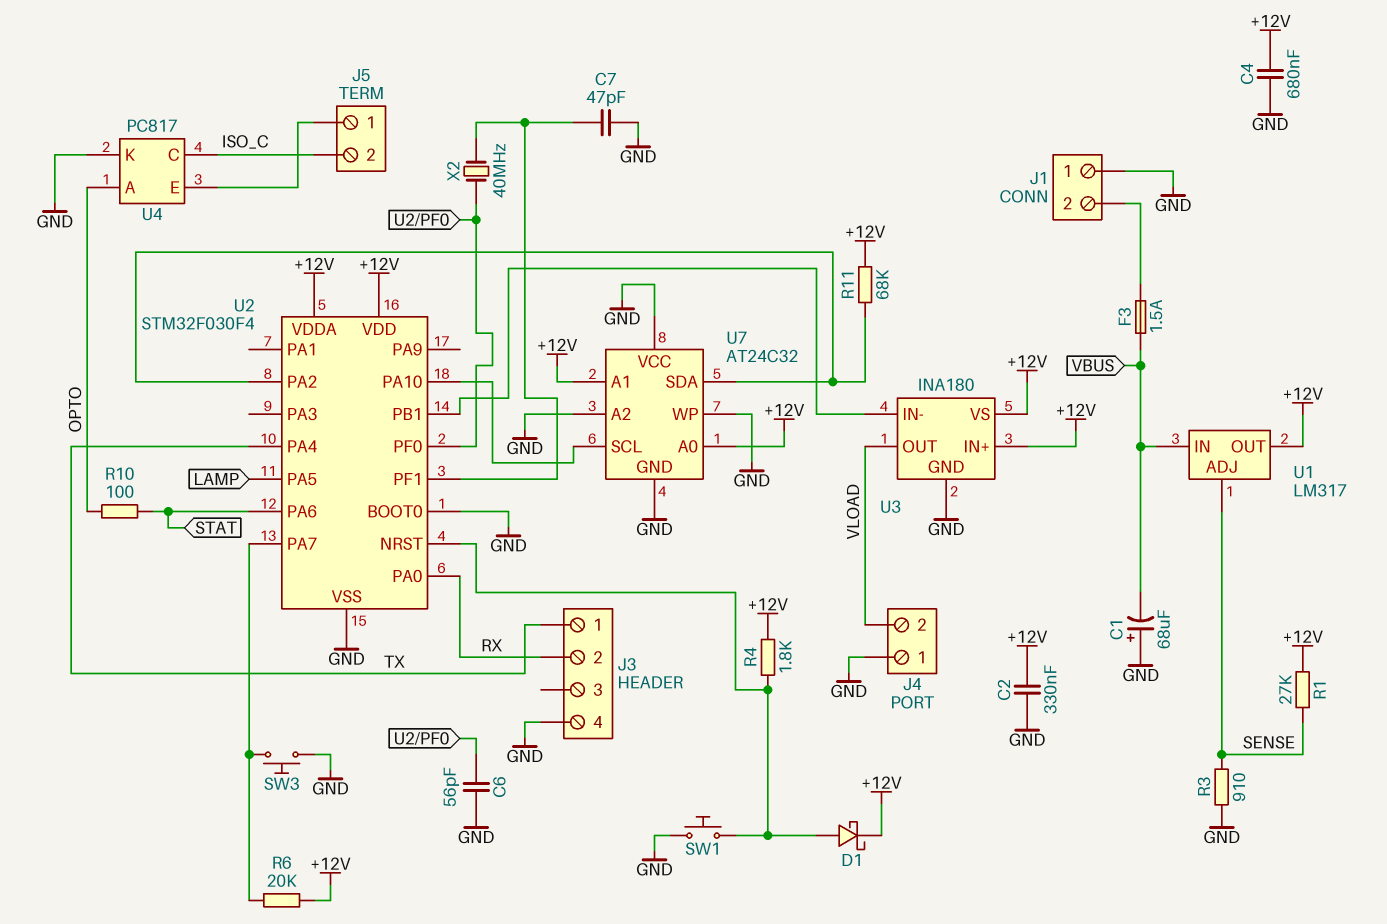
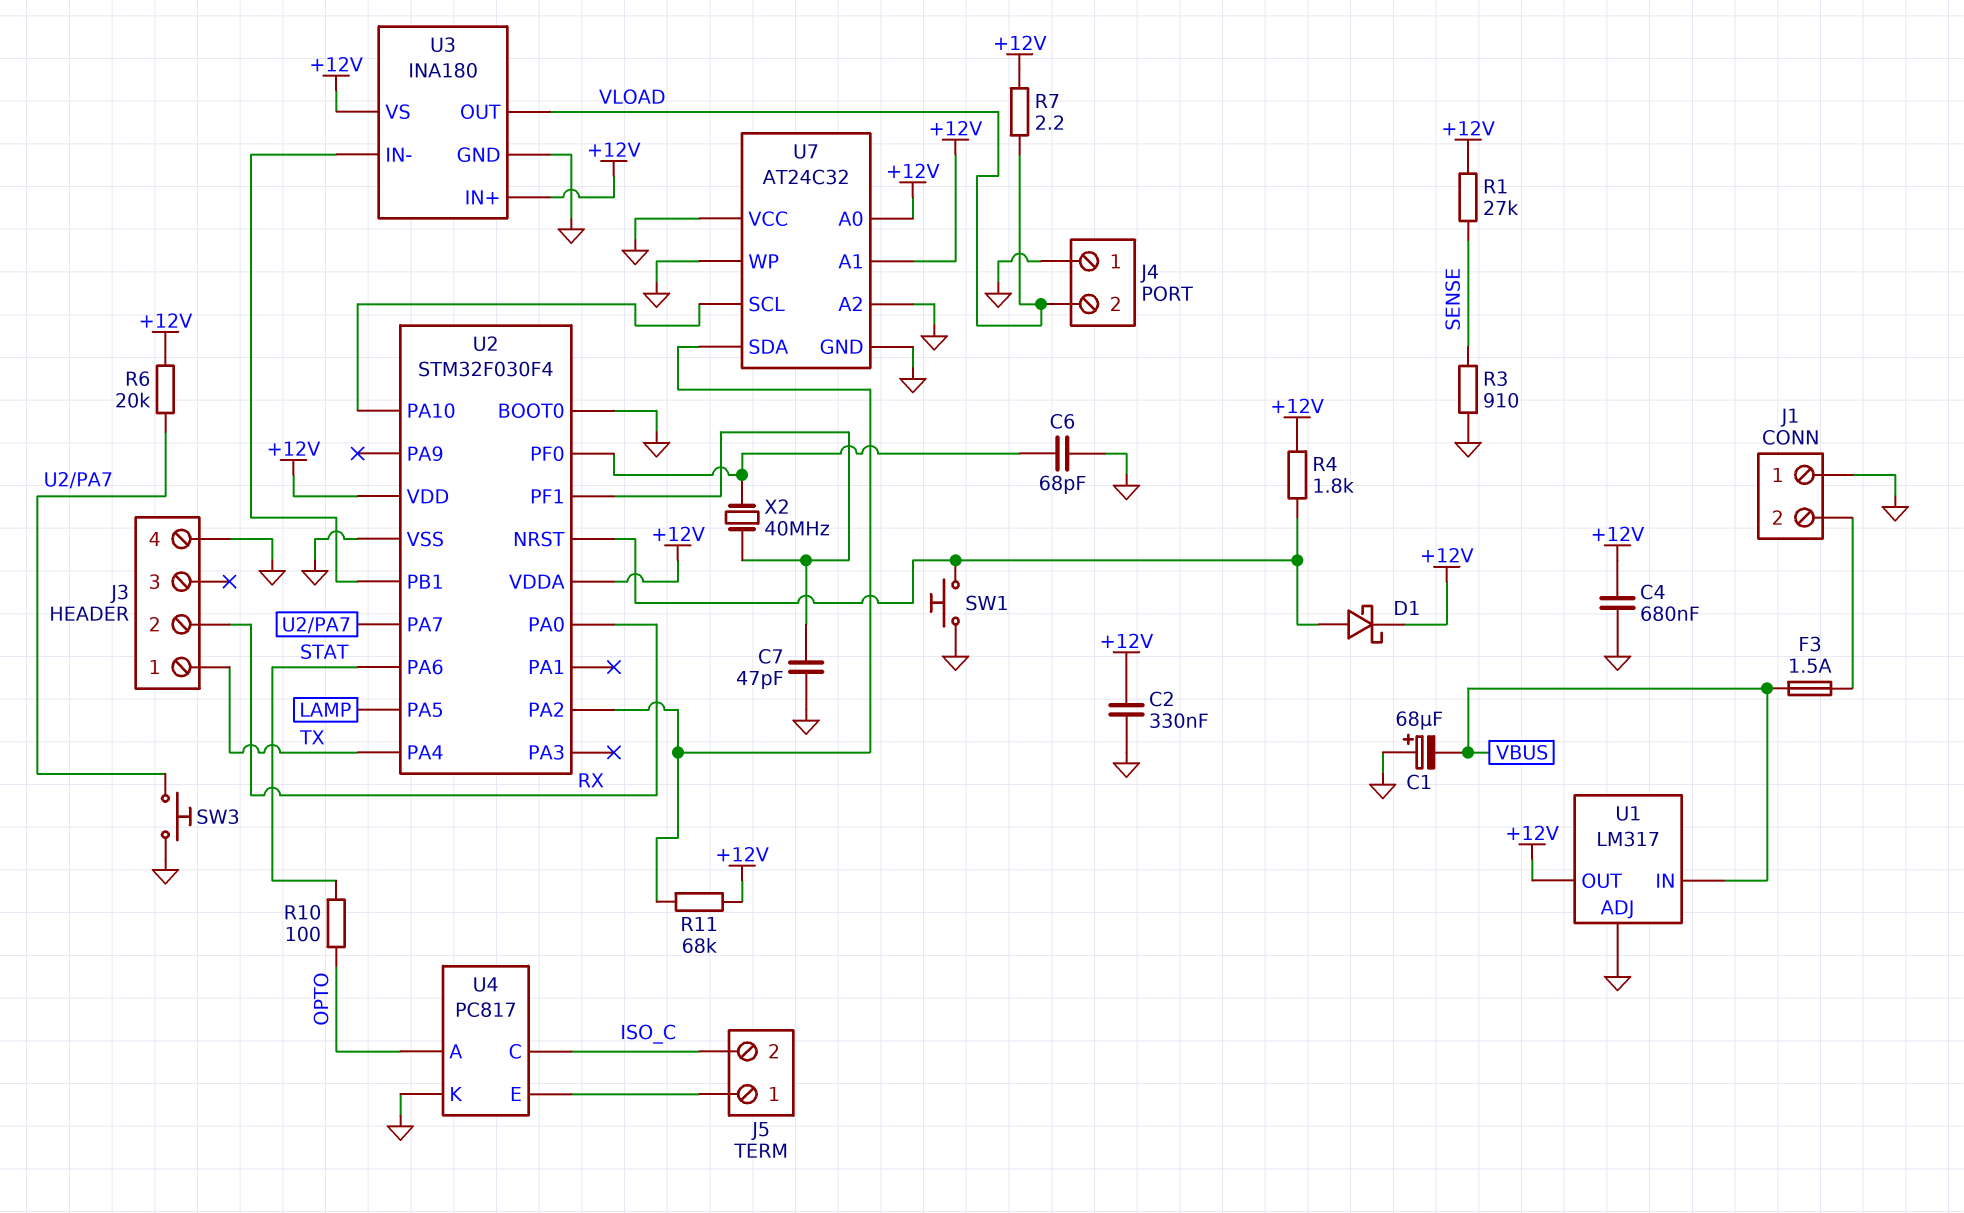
C6: 56pF (GND, U2/PF0) -> 68pF (GND, U2/PF0)
R7: none -> 2.2 (+12V, VLOAD)
U1 pin ADJ: SENSE -> GND

